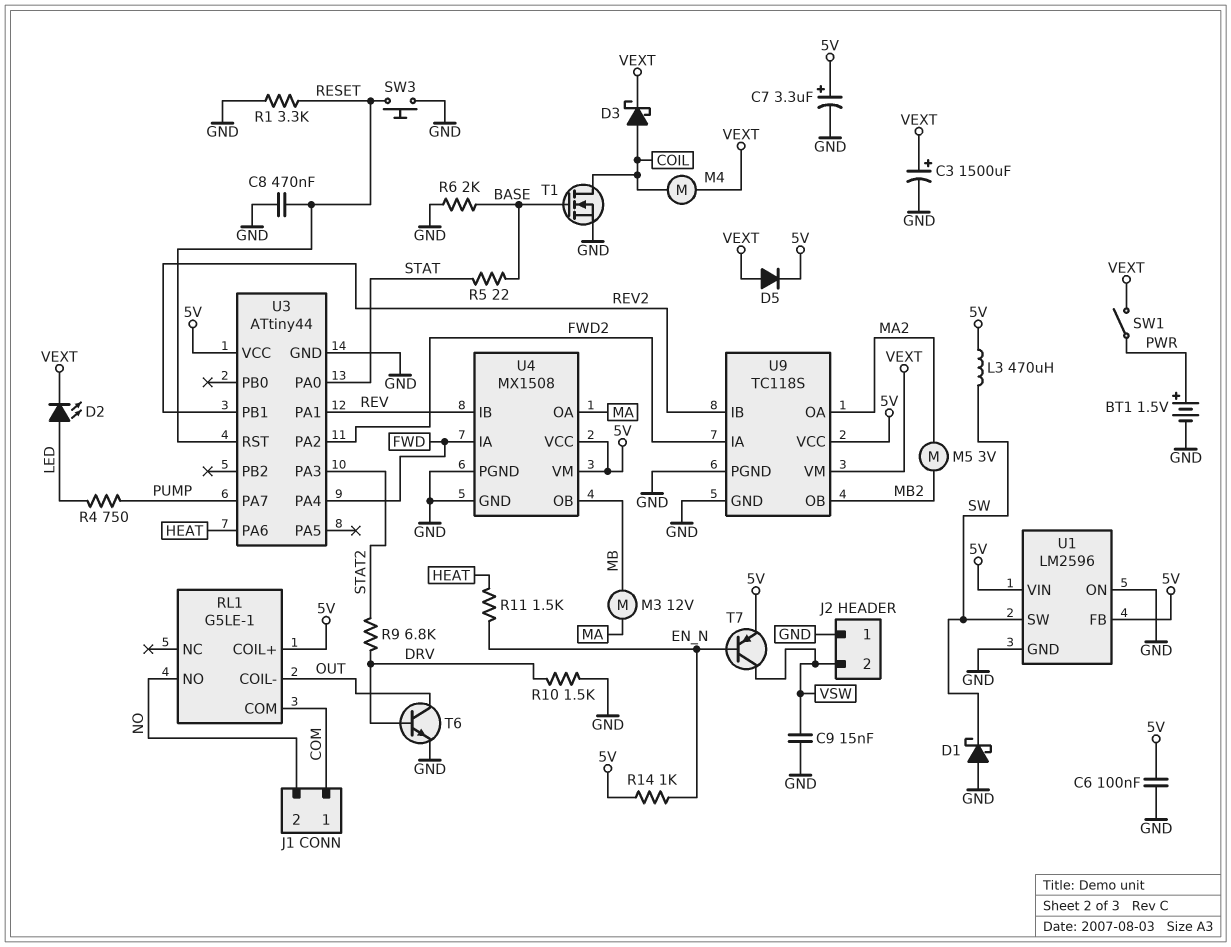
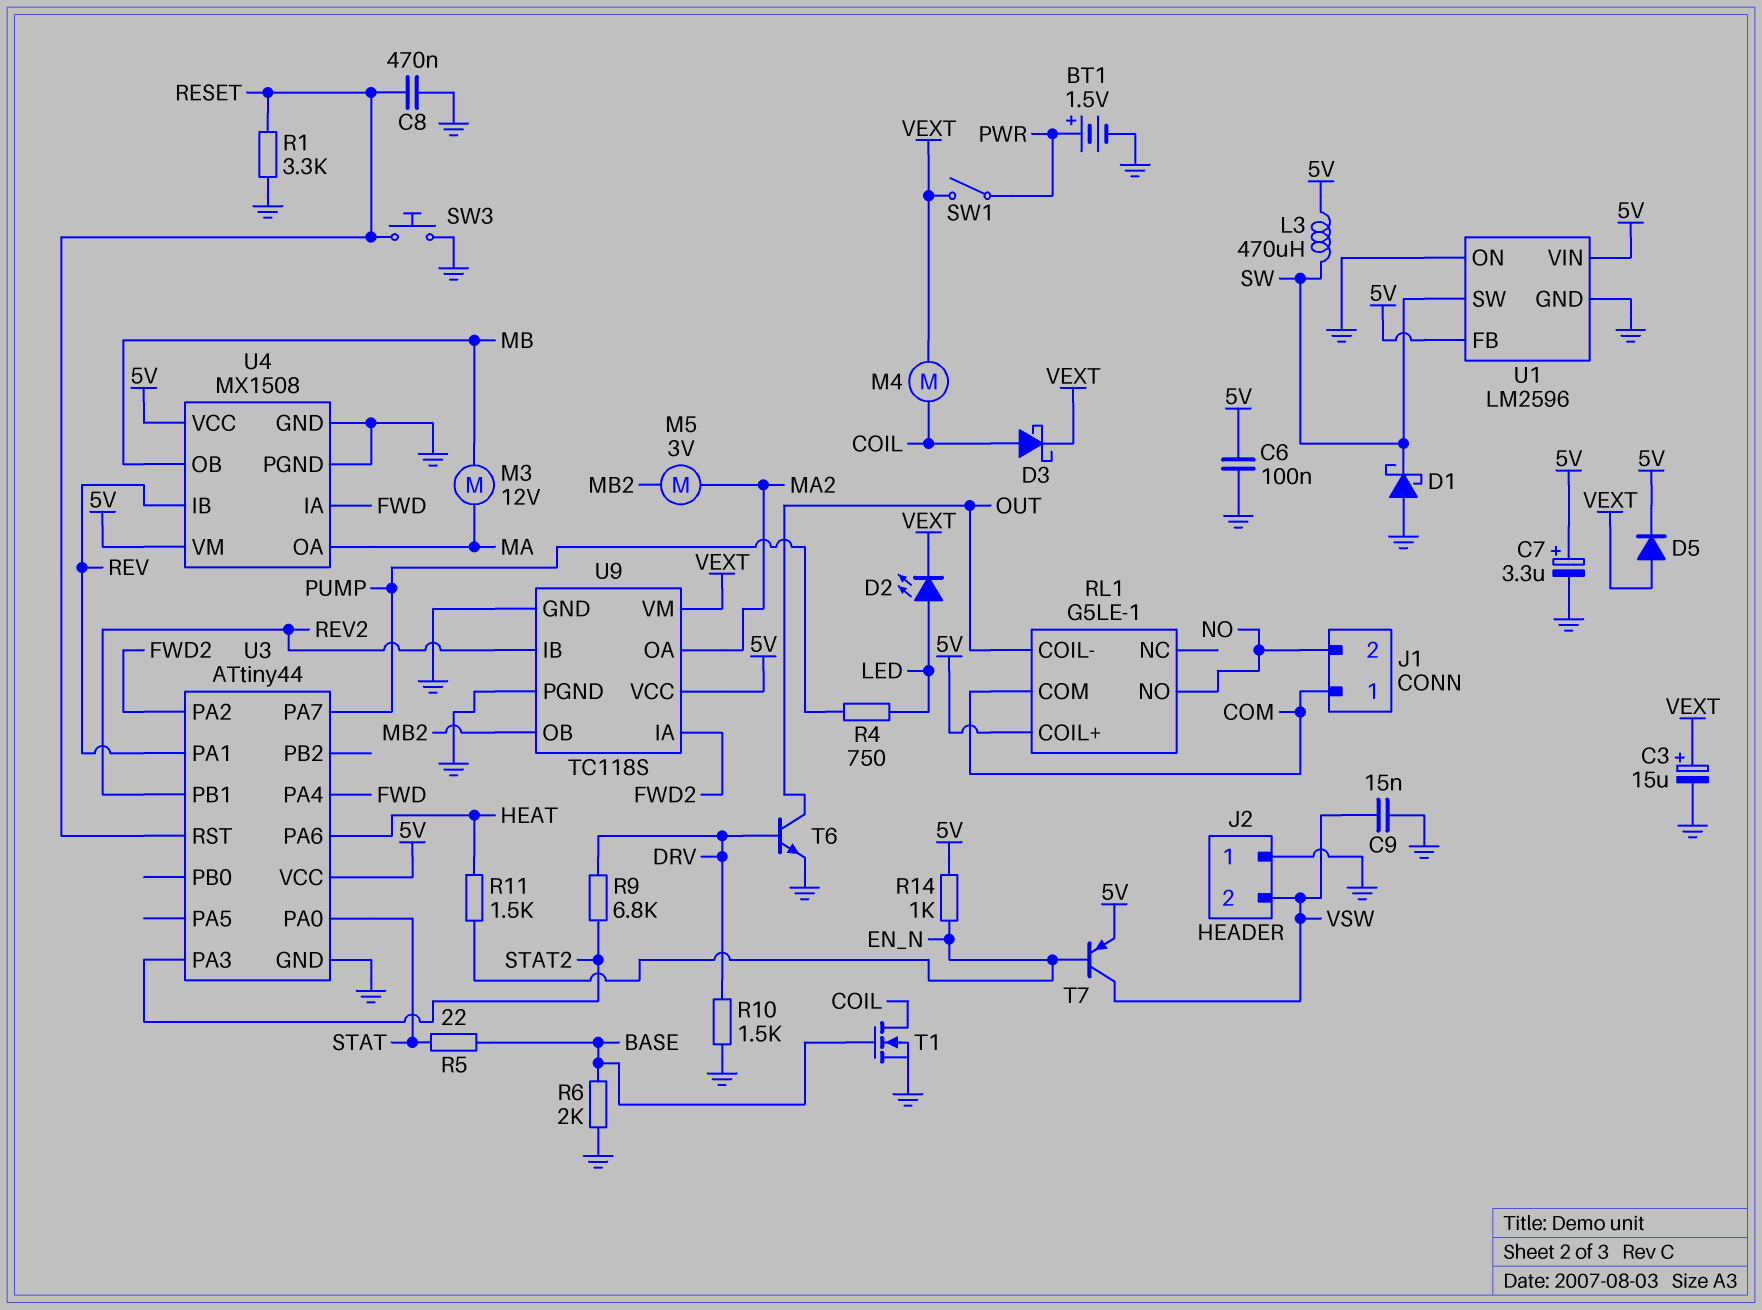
C3: 1500uF (plus VEXT, minus GND) -> 15uF (plus VEXT, minus GND)

